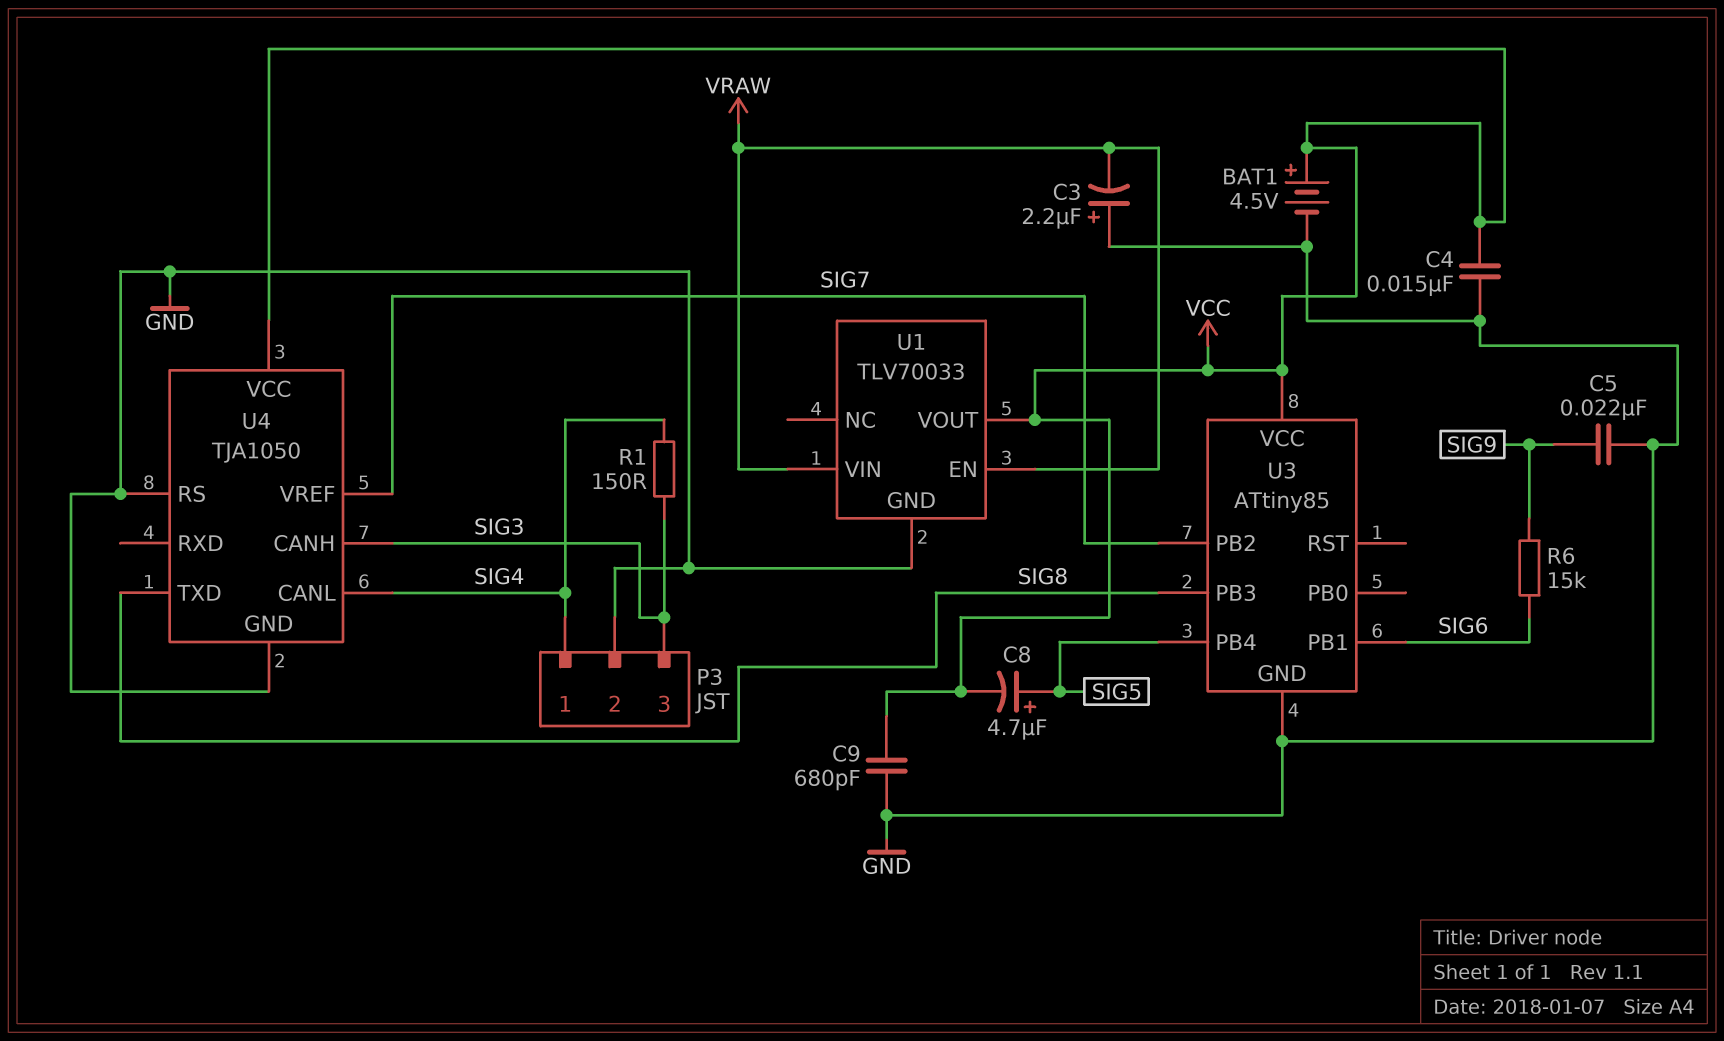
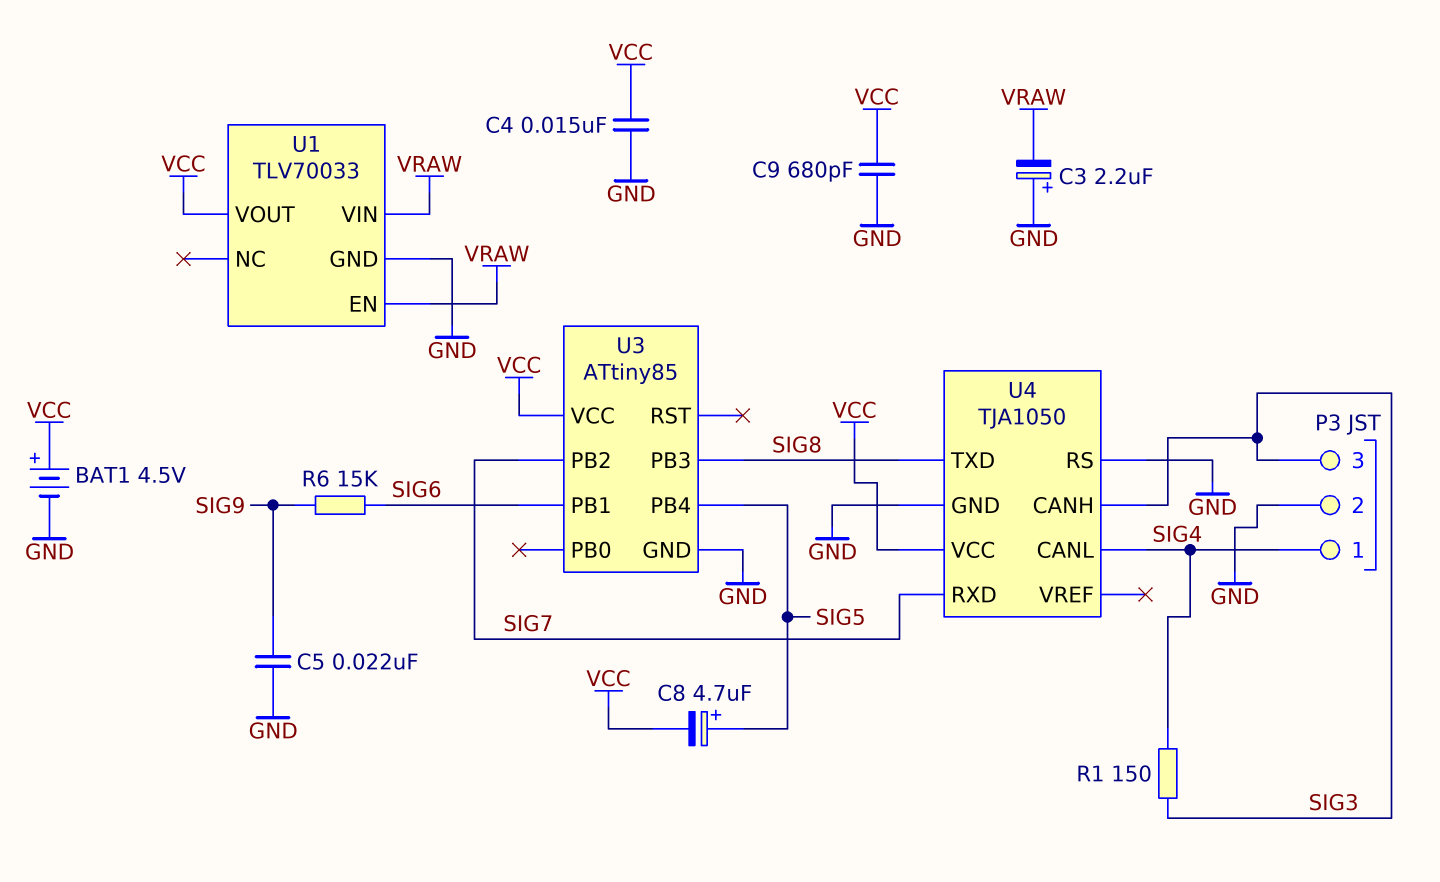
U4 pin RXD: none -> SIG7
U4 pin VREF: SIG7 -> none

